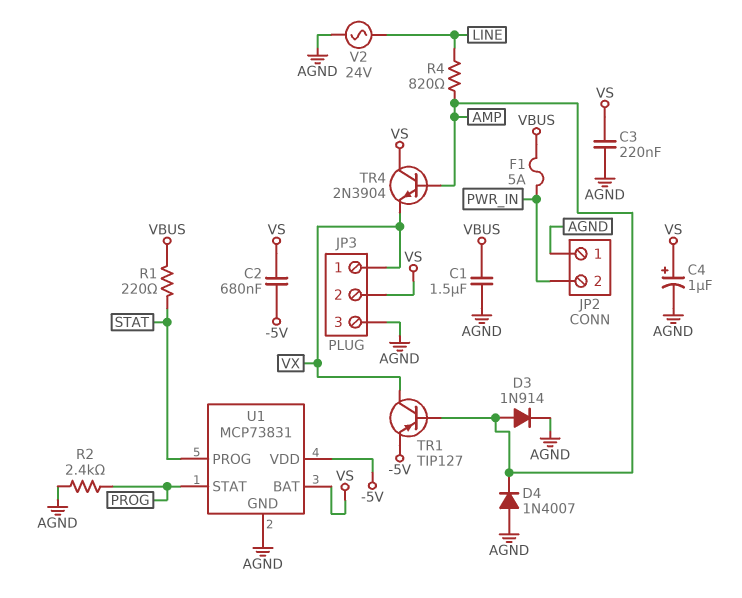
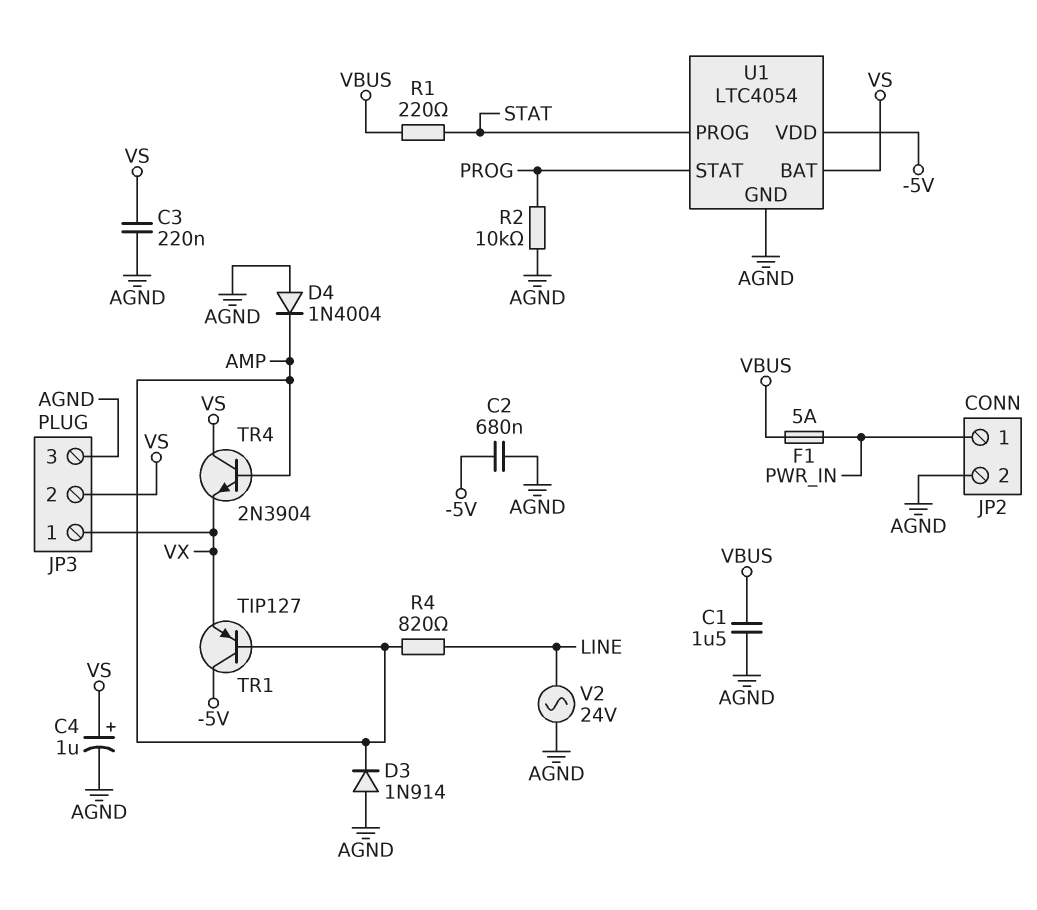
C2: 680nF (-5V, VS) -> 680nF (-5V, AGND)
D3: diode 1N914 (A AMP, K AGND) -> diode 1N914 (A AGND, K AMP)
D4: diode 1N4007 (A AGND, K AMP) -> diode 1N4004 (A AGND, K AMP)
JP2 pin 1: AGND -> PWR_IN
JP2 pin 2: PWR_IN -> AGND
R2: 2.4k (AGND, PROG) -> 10k (AGND, PROG)
TR1: PNP TIP127 (B AMP, C VX, E -5V) -> PNP TIP127 (B AMP, C -5V, E VX)
U1: MCP73831 -> LTC4054

